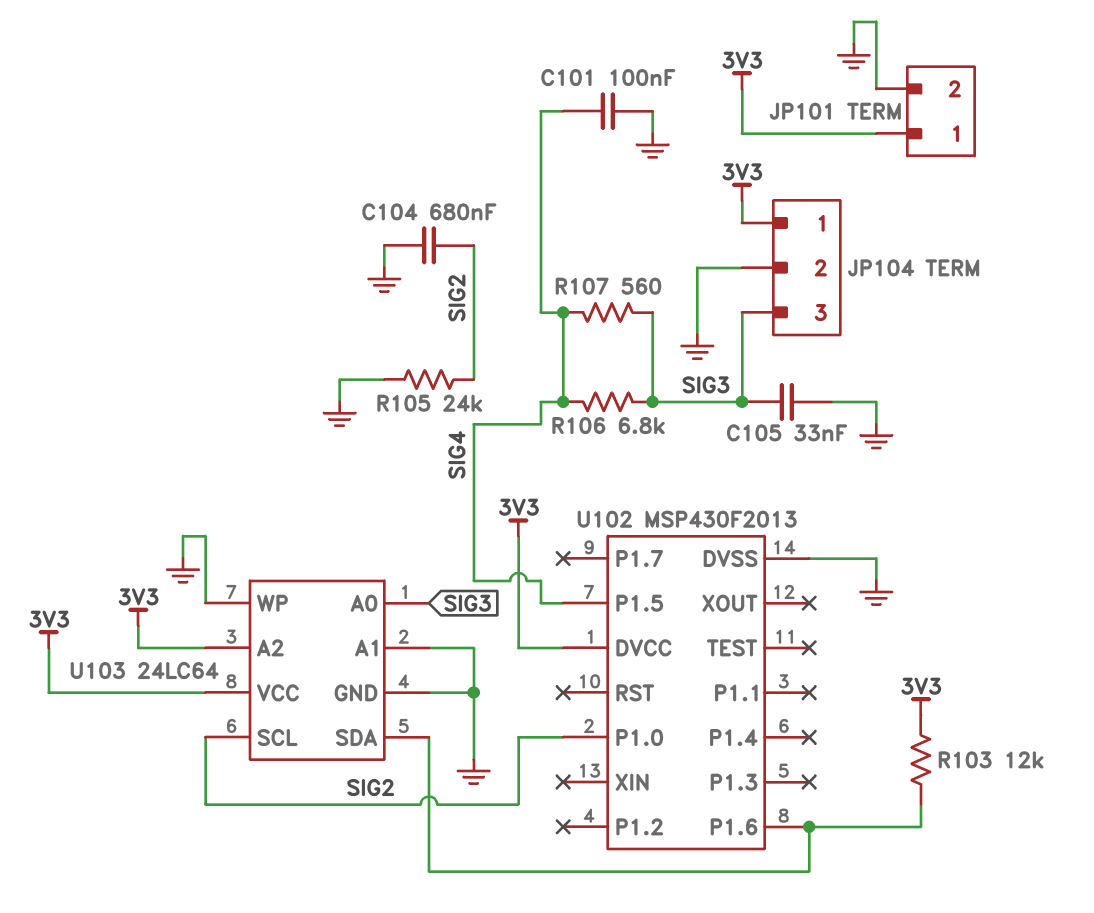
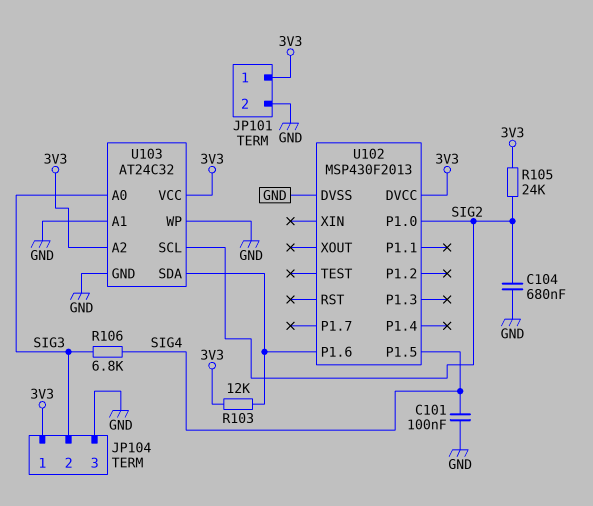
C105: 33nF (GND, SIG3) -> none
JP104 pin 2: GND -> SIG3
JP104 pin 3: SIG3 -> GND
R105: 24k (GND, SIG2) -> 24k (3V3, SIG2)
R107: 560 (SIG3, SIG4) -> none
U103: 24LC64 -> AT24C32

